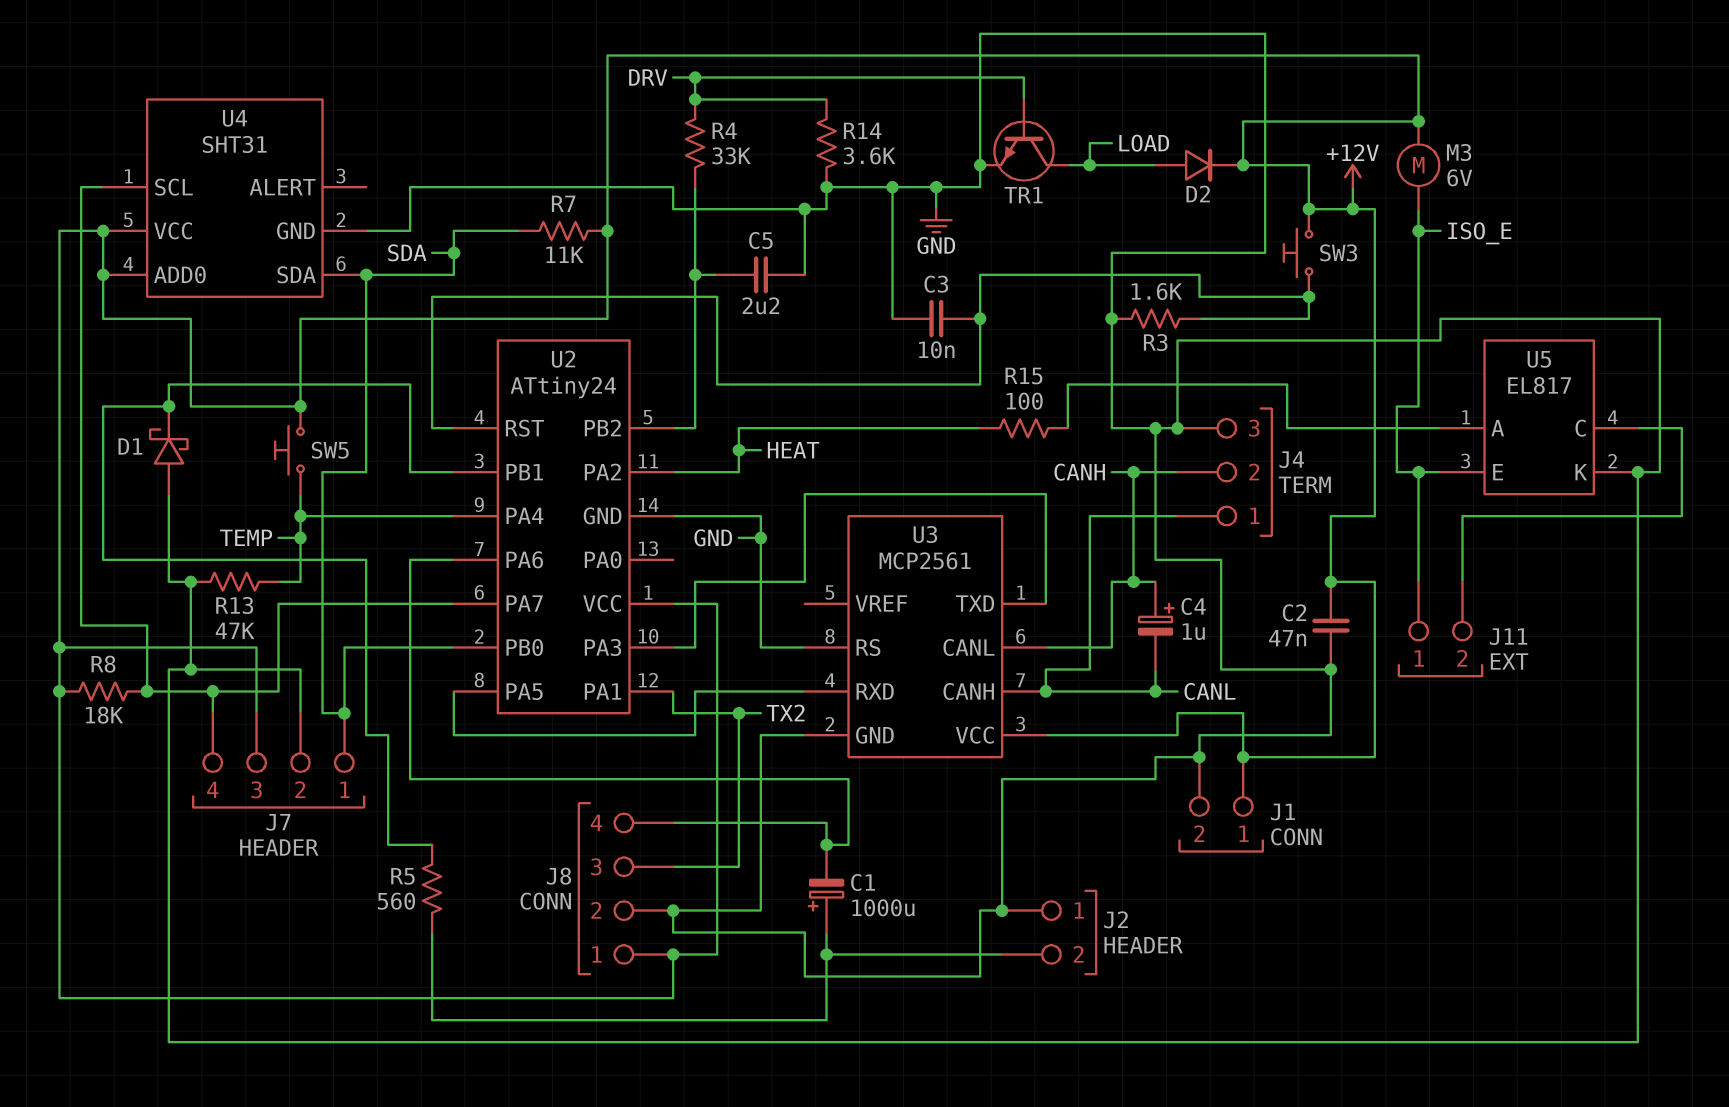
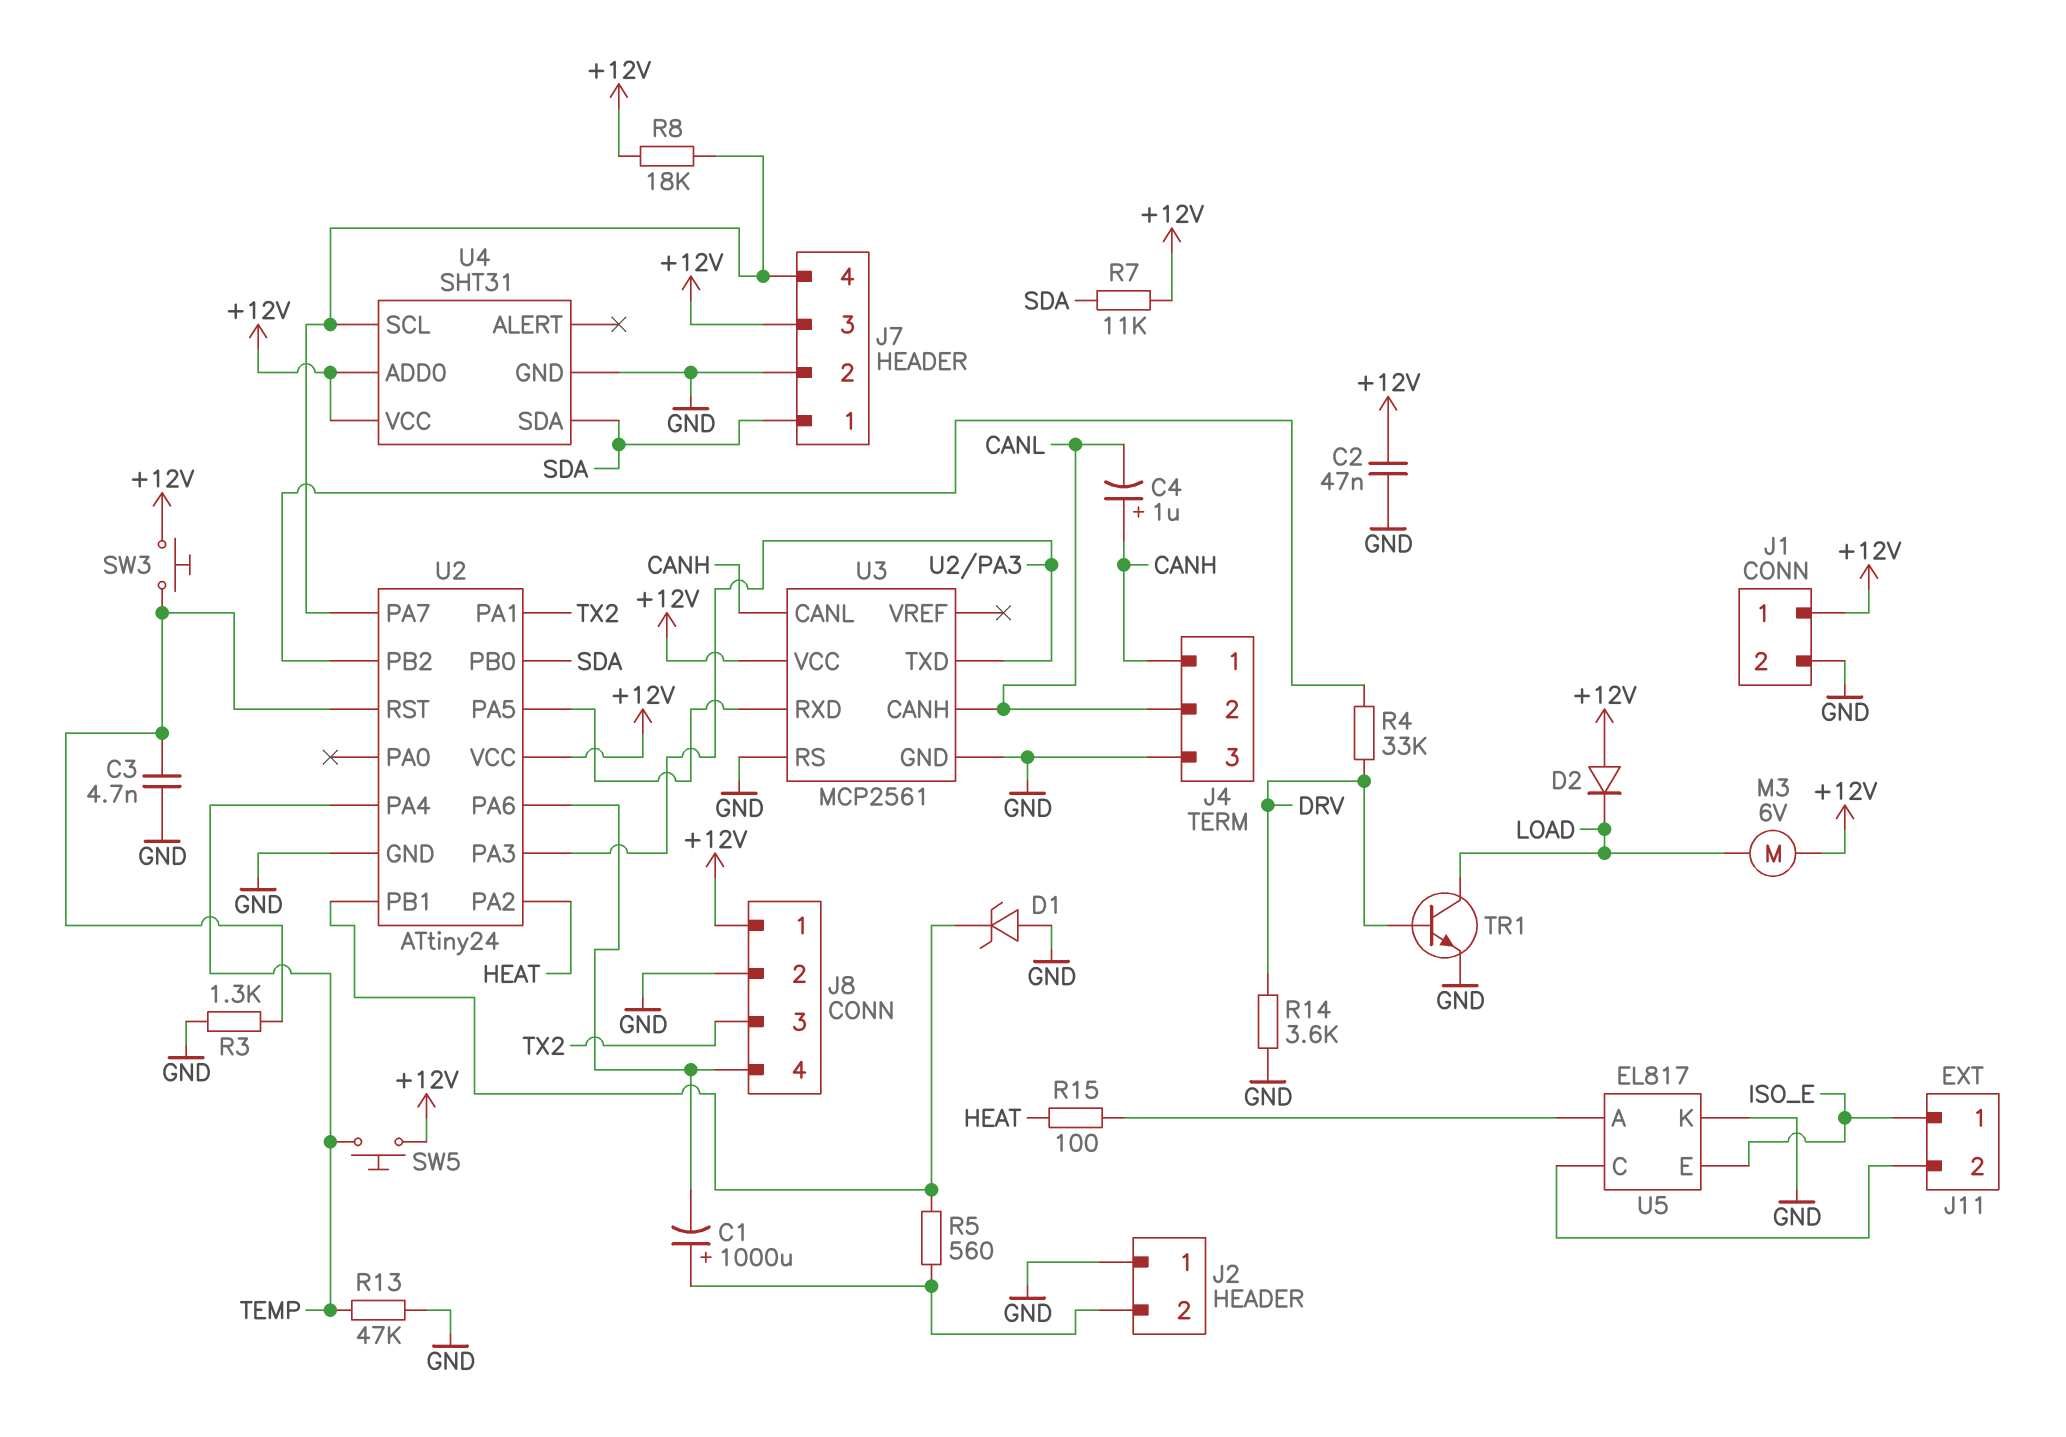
C3: 10nF (GND, U2/RST) -> 4.7nF (GND, U2/RST)
C5: 2.2uF (GND, U2/PB2) -> none
D1: schottky (A GND, K U2/PB1) -> zener (A GND, K U2/PB1)
D2: diode (A LOAD, K +12V) -> diode (A +12V, K LOAD)
J4 pin 1: CANL -> CANH
J4 pin 2: CANH -> CANL
M3: motor 6V (+12V, ISO_E) -> motor 6V (+12V, LOAD)
R3: 1.6k (GND, U2/RST) -> 1.3k (GND, U2/RST)

